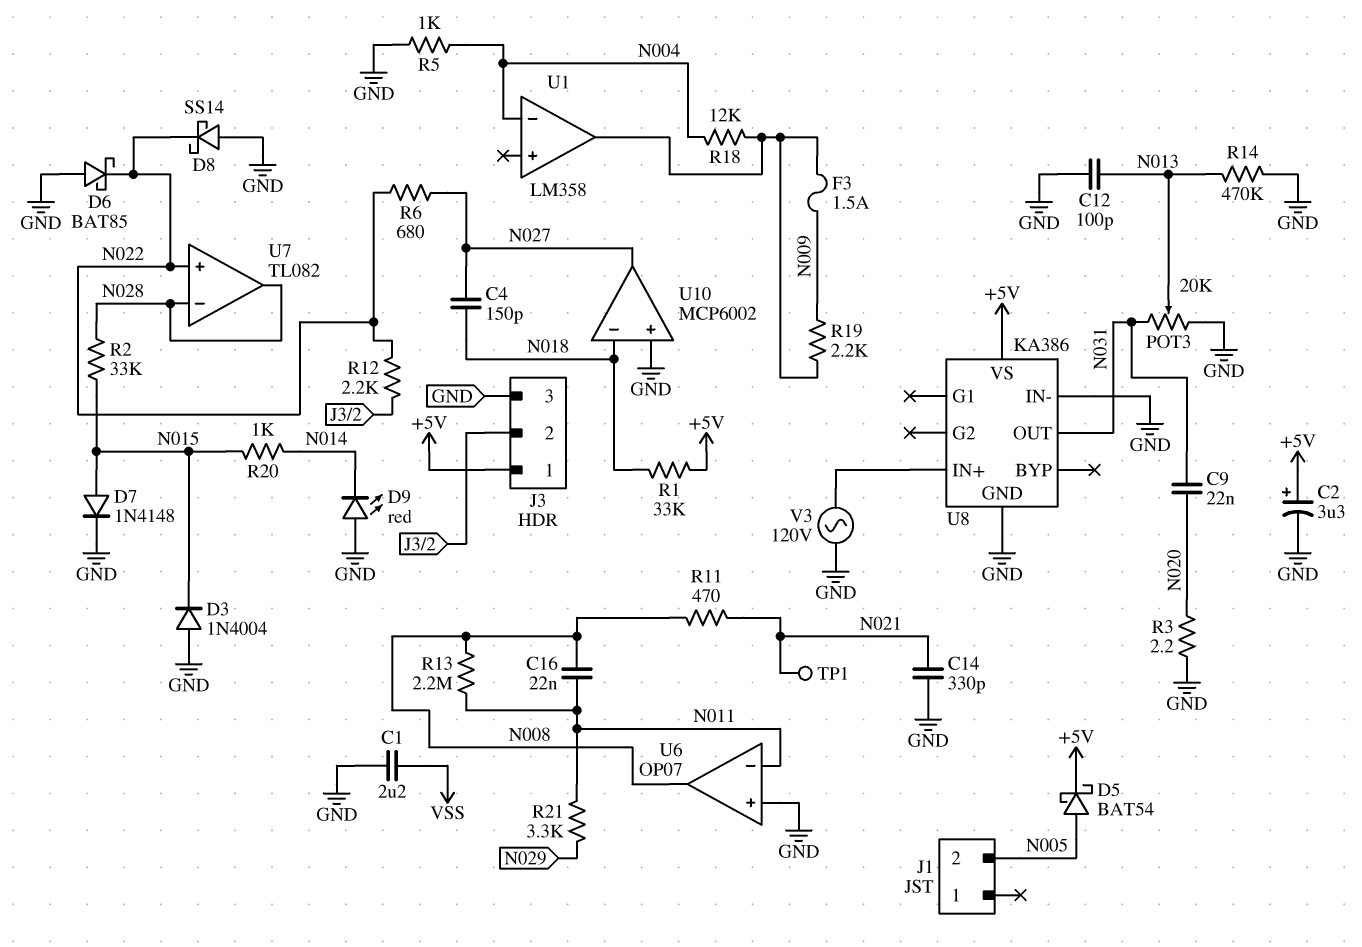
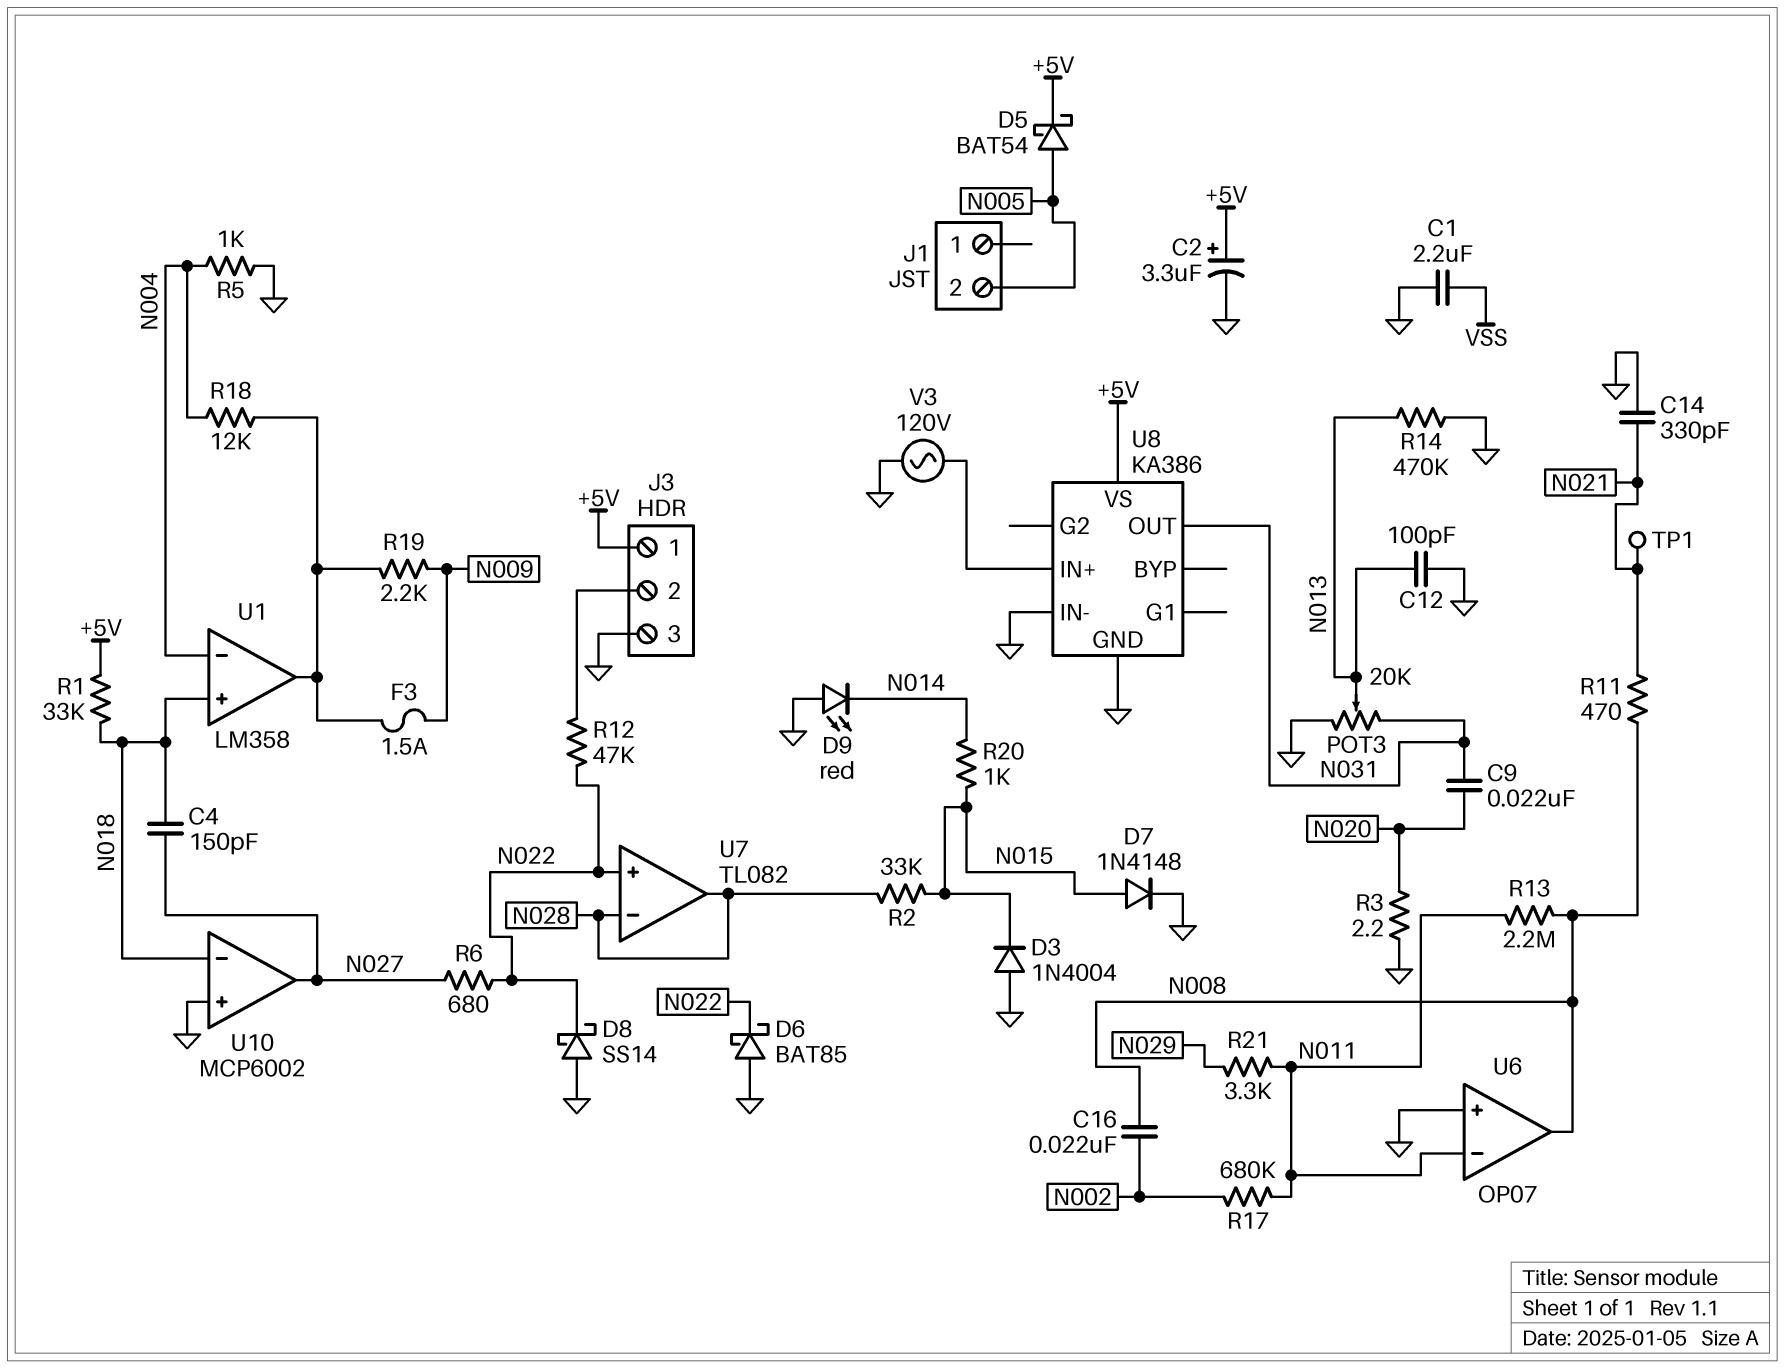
C16: 22nF (N008, N011) -> 22nF (N002, N008)
R12: 2.2k (J3/2, N022) -> 47k (J3/2, N022)
R17: none -> 680k (N002, N011)
U1 pin in+: none -> N018

